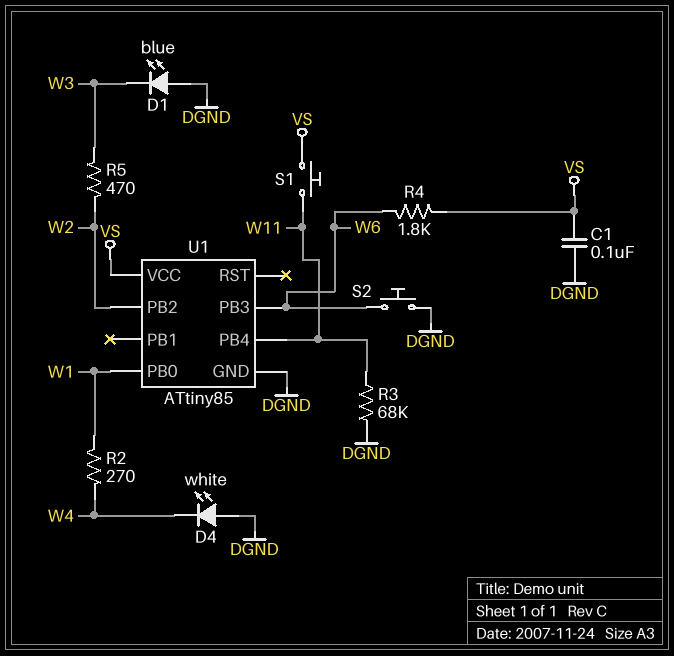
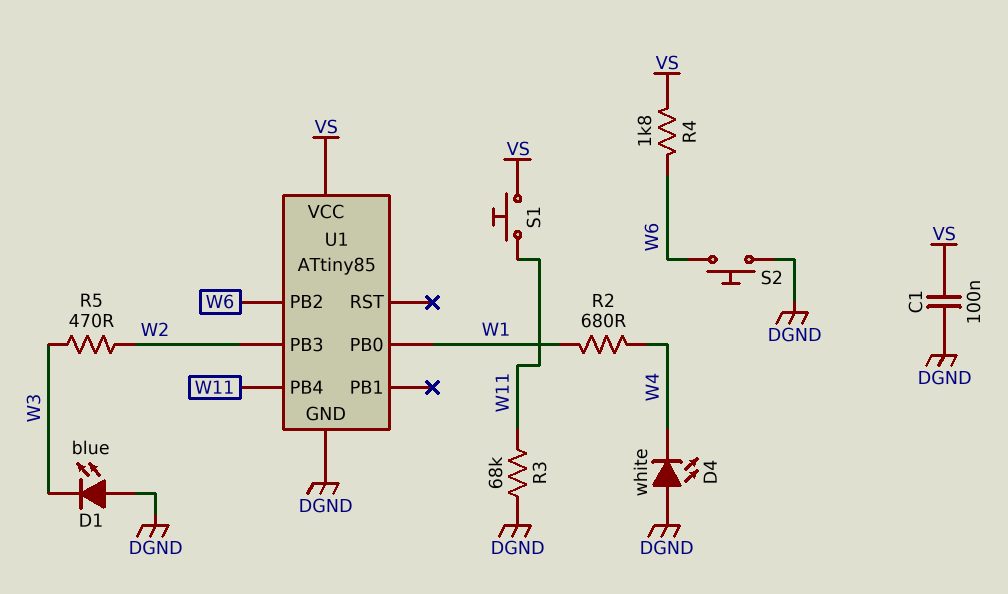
R2: 270 (W1, W4) -> 680 (W1, W4)
U1 pin PB2: W2 -> W6
U1 pin PB3: W6 -> W2

